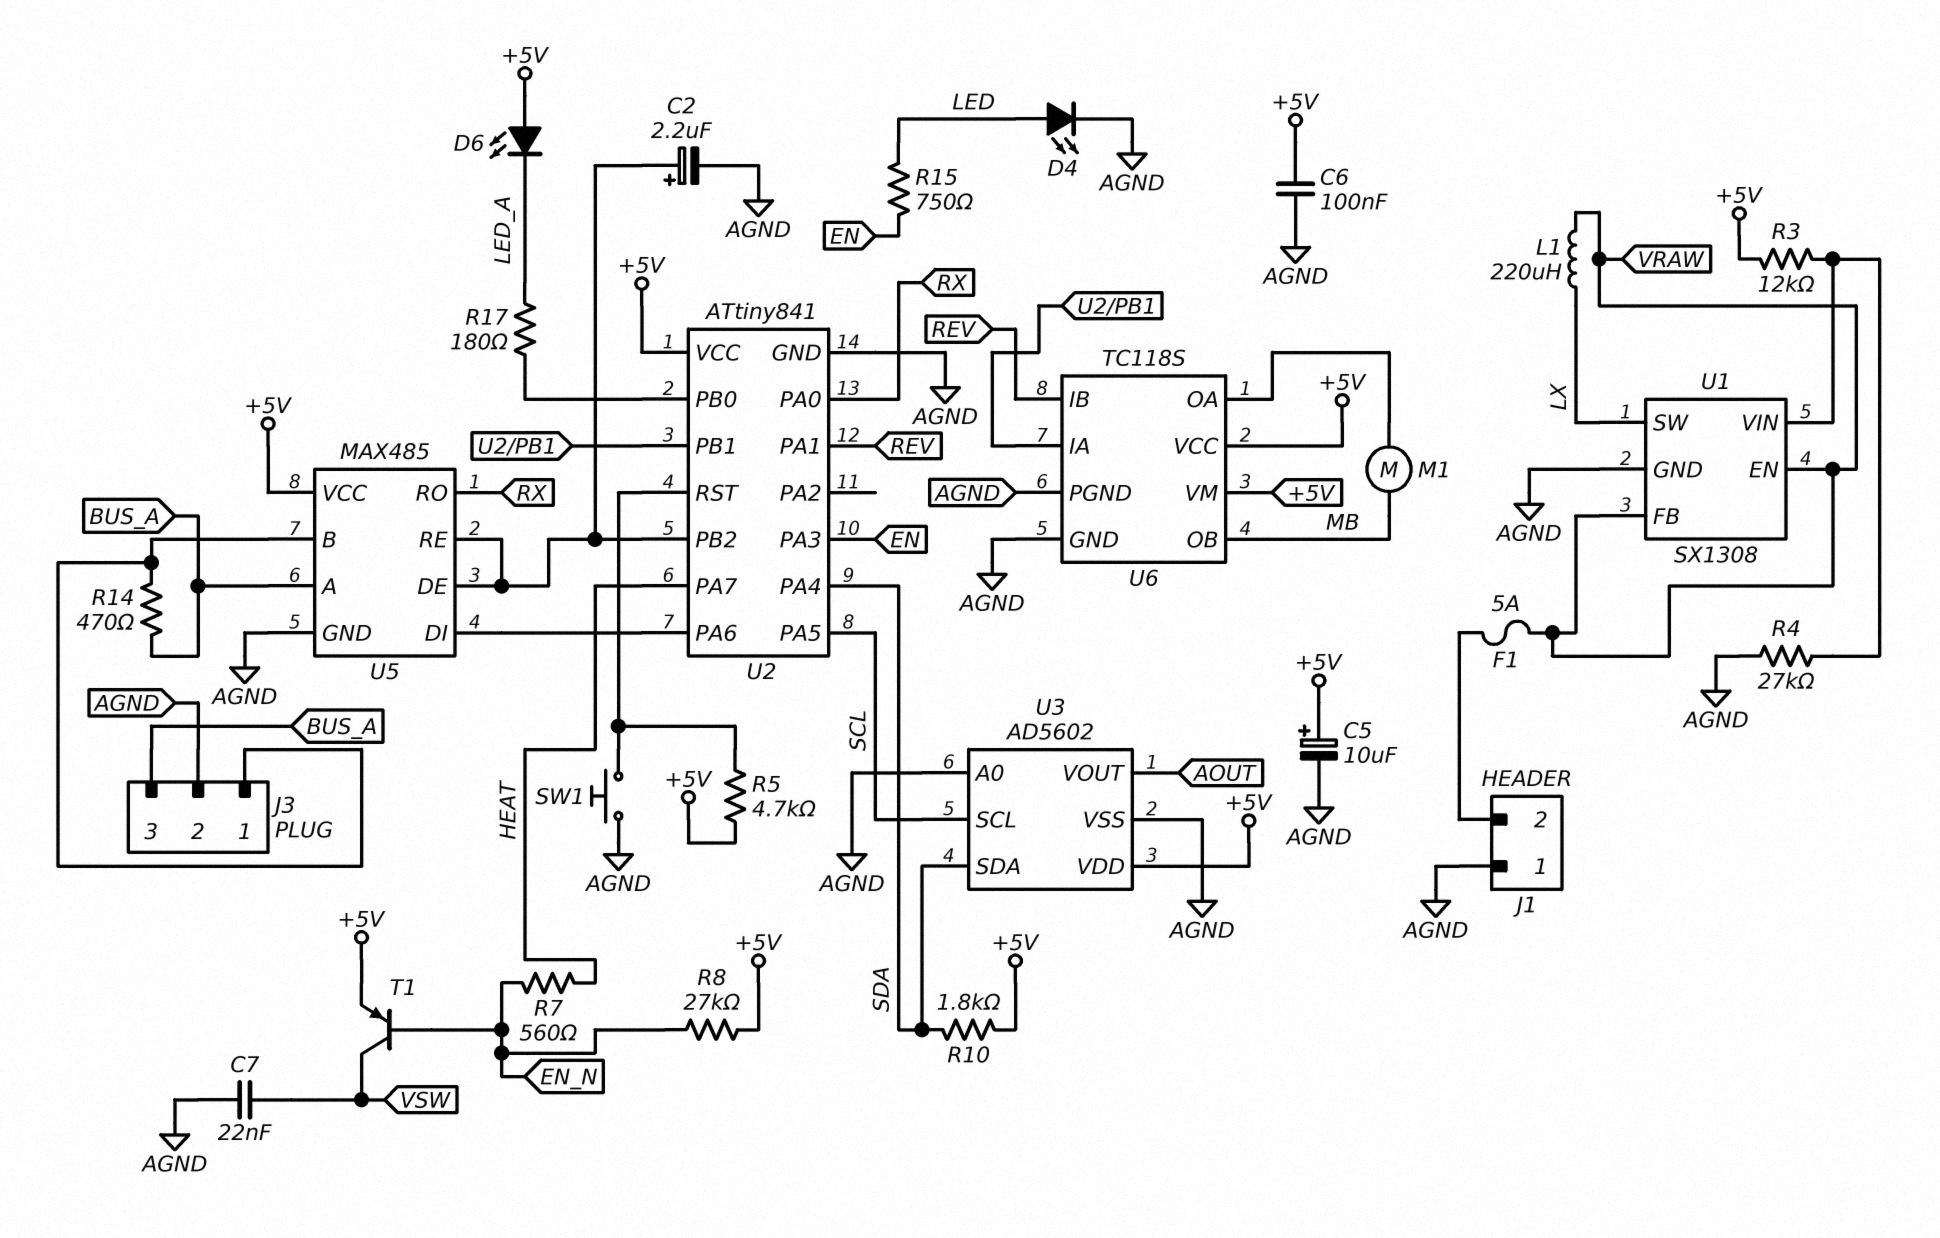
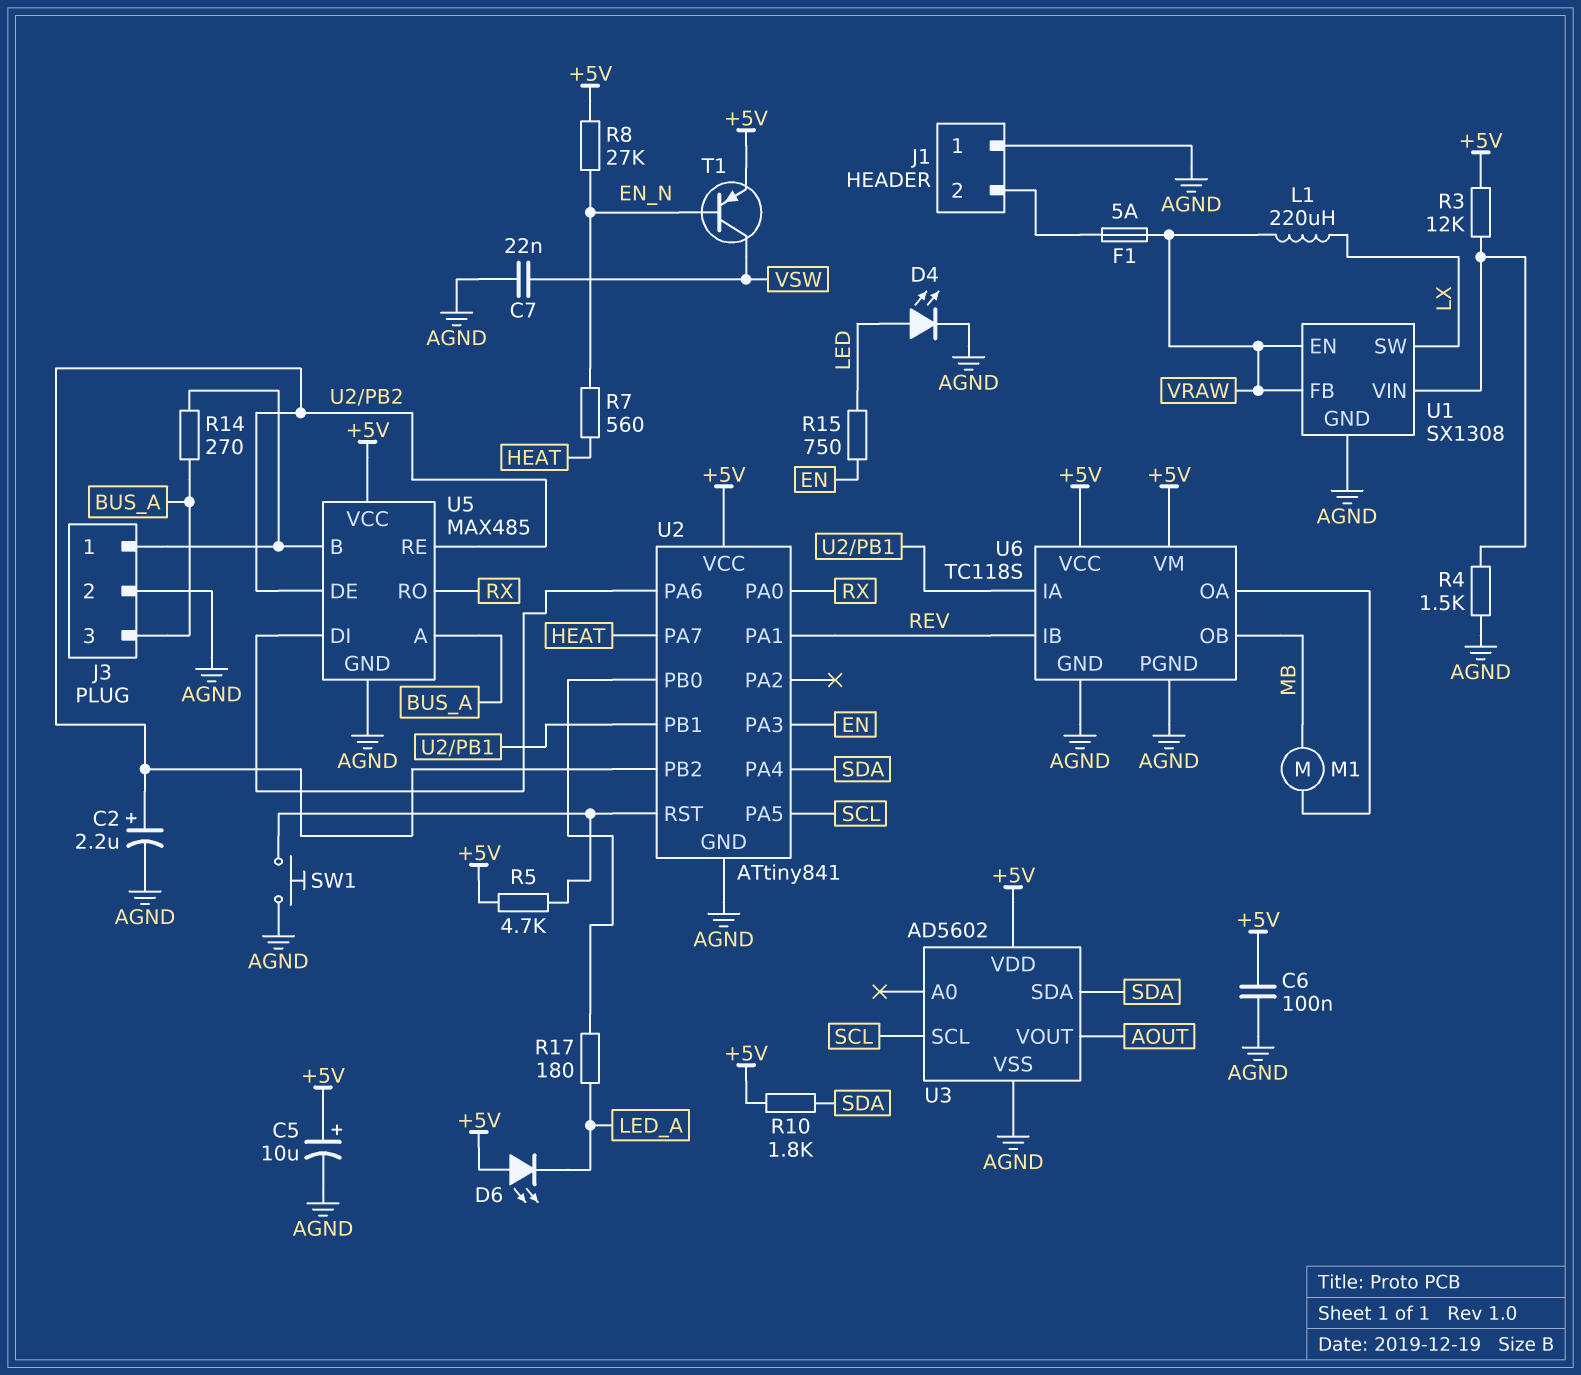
R4: 27k (AGND, U1/VIN) -> 1.5k (AGND, U1/VIN)
R14: 470 (BUS_A, J3/1) -> 270 (BUS_A, J3/1)
U3 pin A0: AGND -> none

